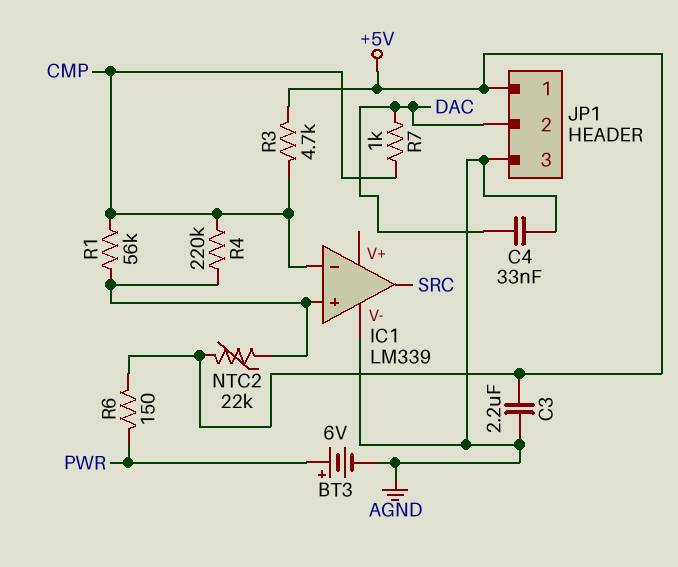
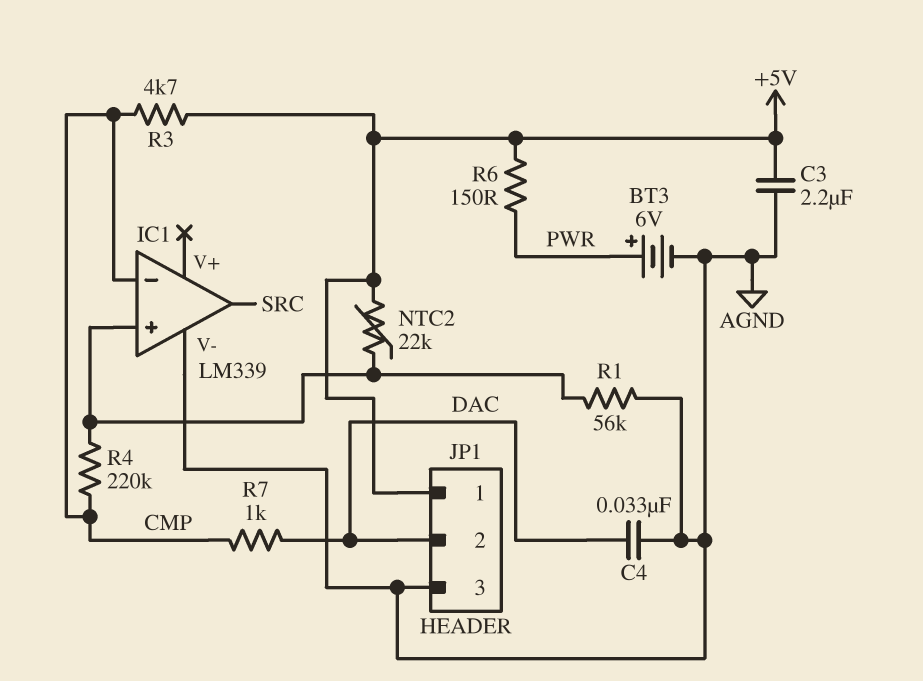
R1: 56k (CMP, IC1/in+) -> 56k (AGND, IC1/in+)

